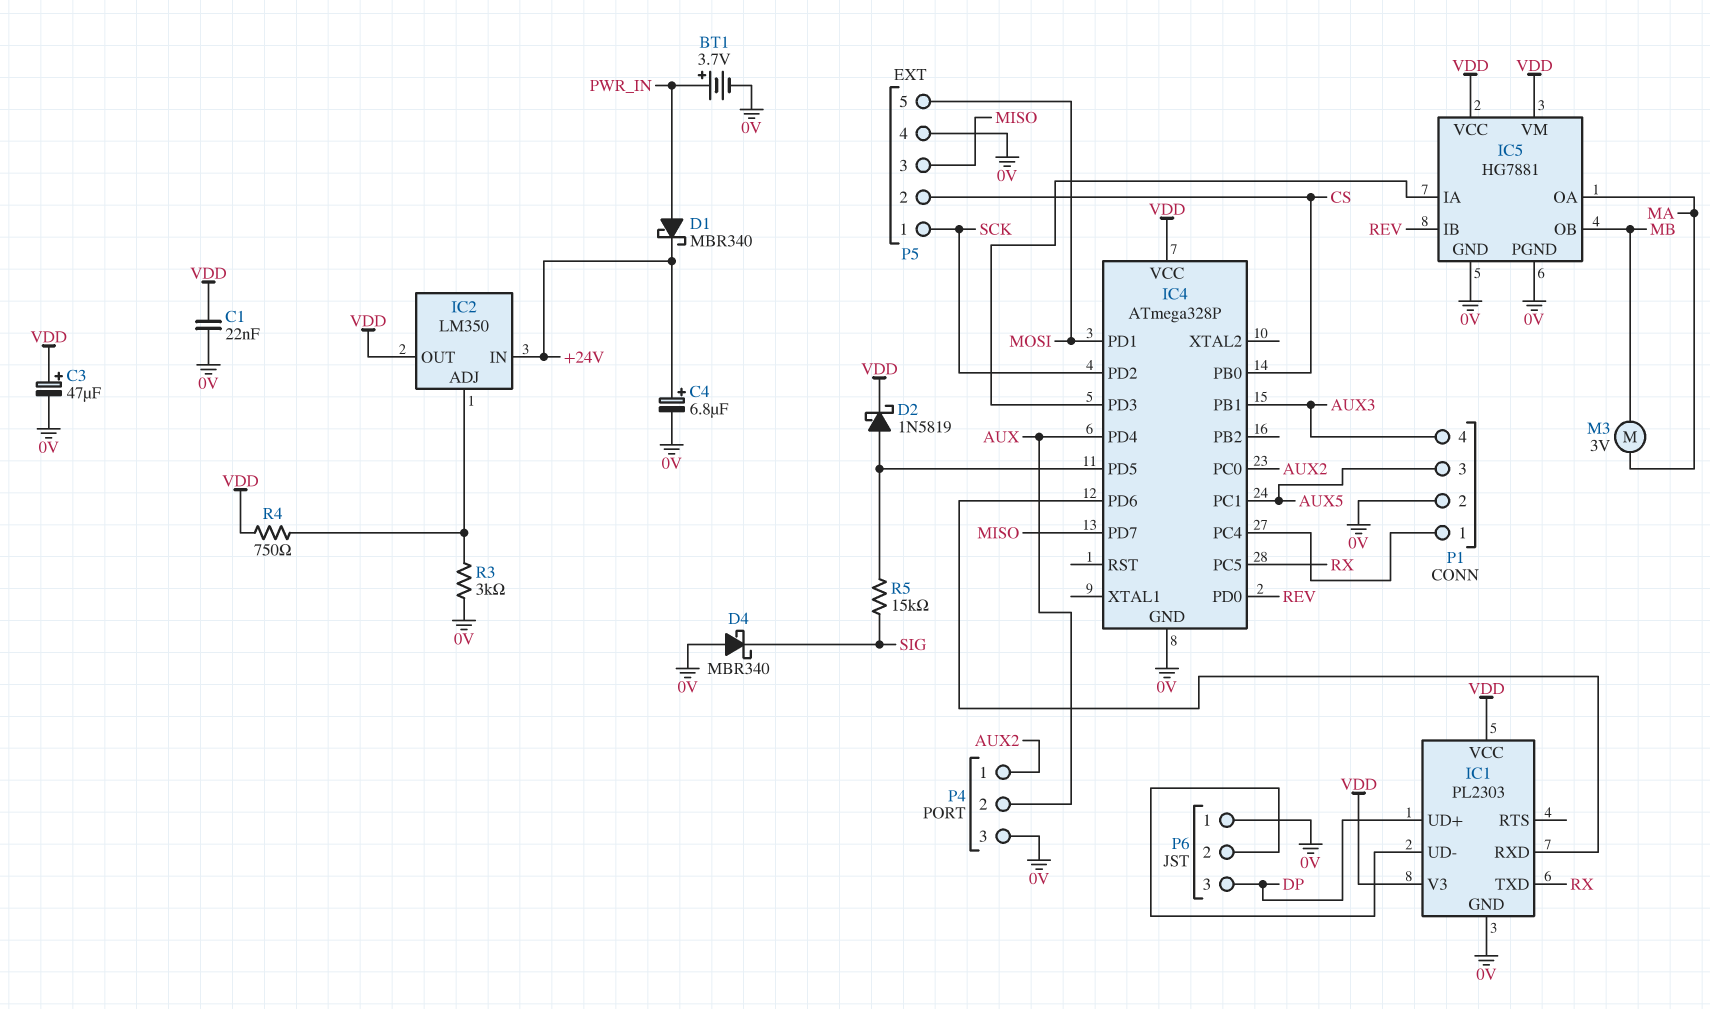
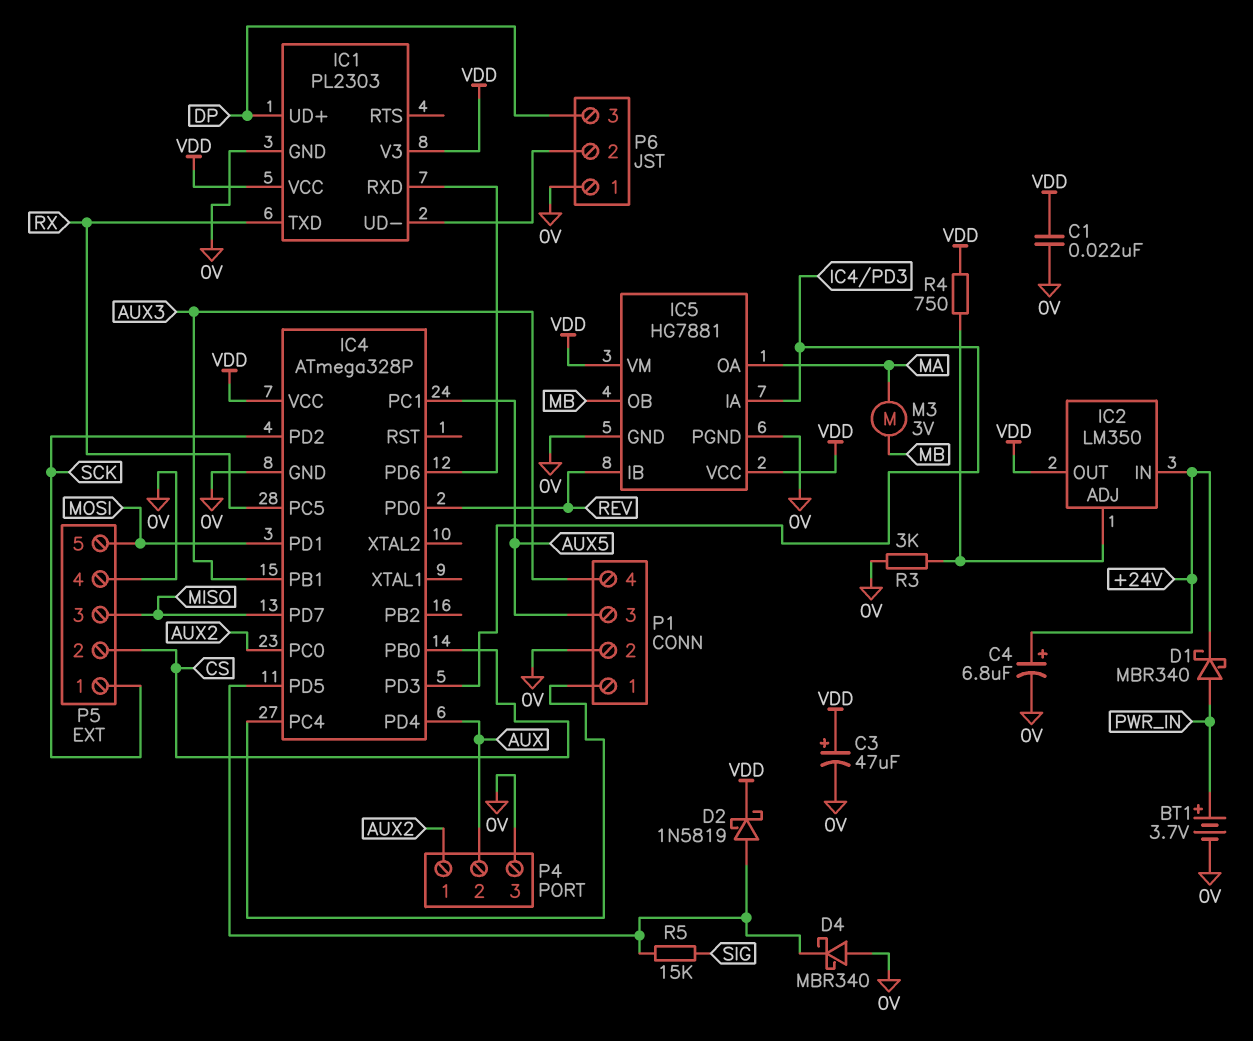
D4: schottky MBR340 (A 0V, K SIG) -> schottky MBR340 (A 0V, K IC4/PD5)

